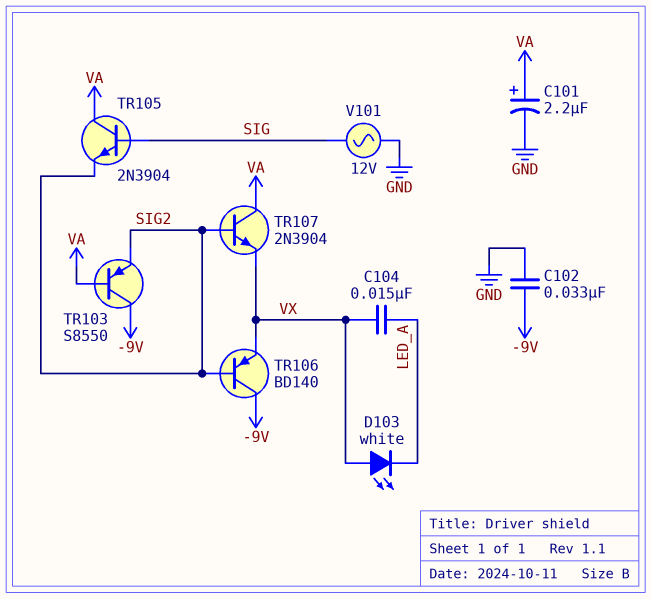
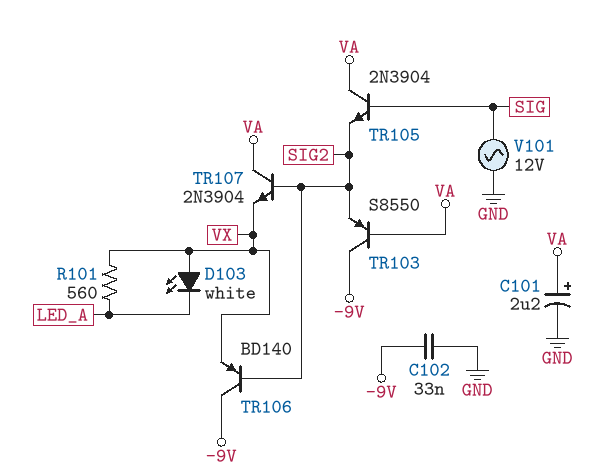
C104: 15nF (LED_A, VX) -> none
R101: none -> 560 (LED_A, VX)

